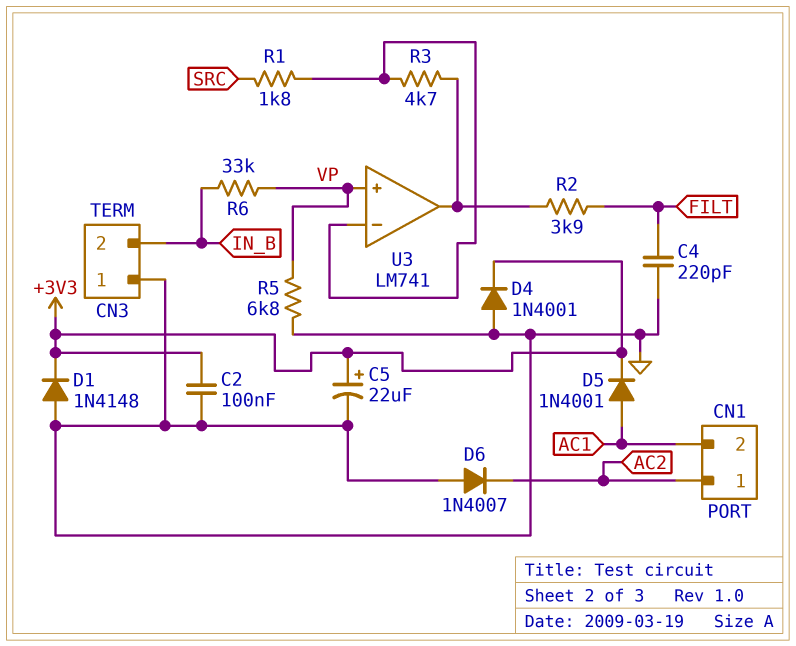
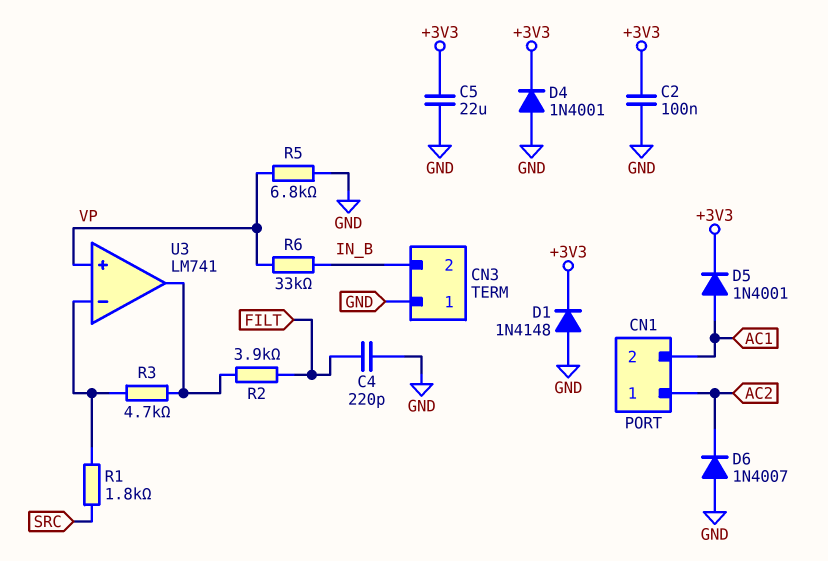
C5: 22uF (plus +3V3, minus GND) -> 22uF (+3V3, GND)

